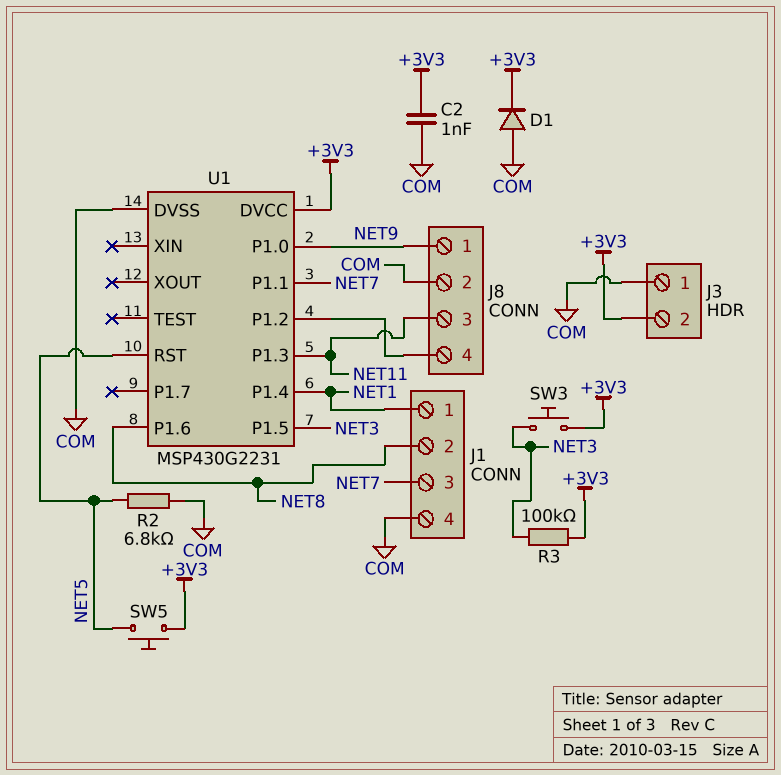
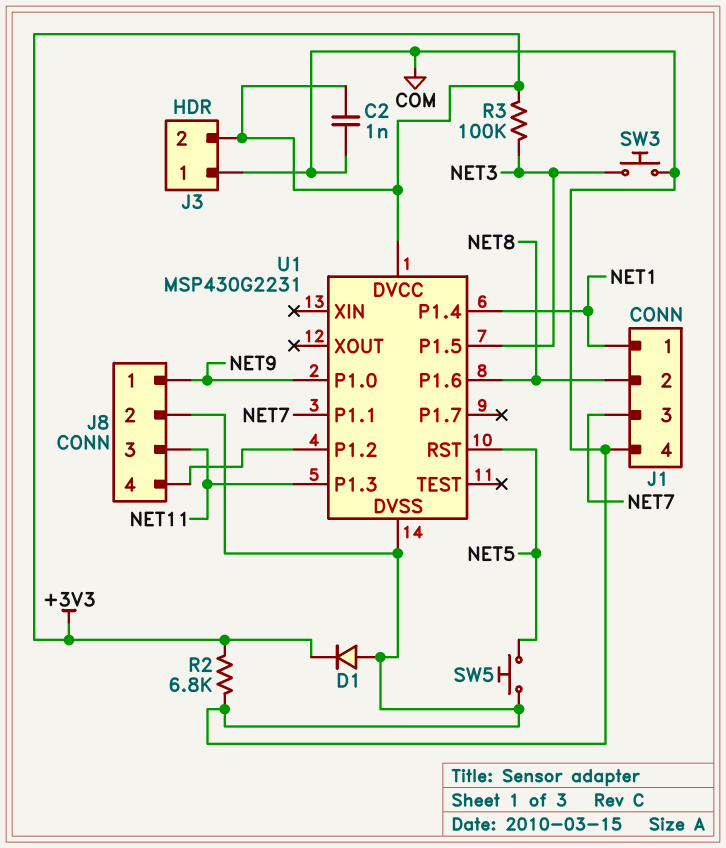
R2: 6.8k (COM, NET5) -> 6.8k (+3V3, COM)
SW3: button (+3V3, NET3) -> button (COM, NET3)
SW5: button (+3V3, NET5) -> button (COM, NET5)

